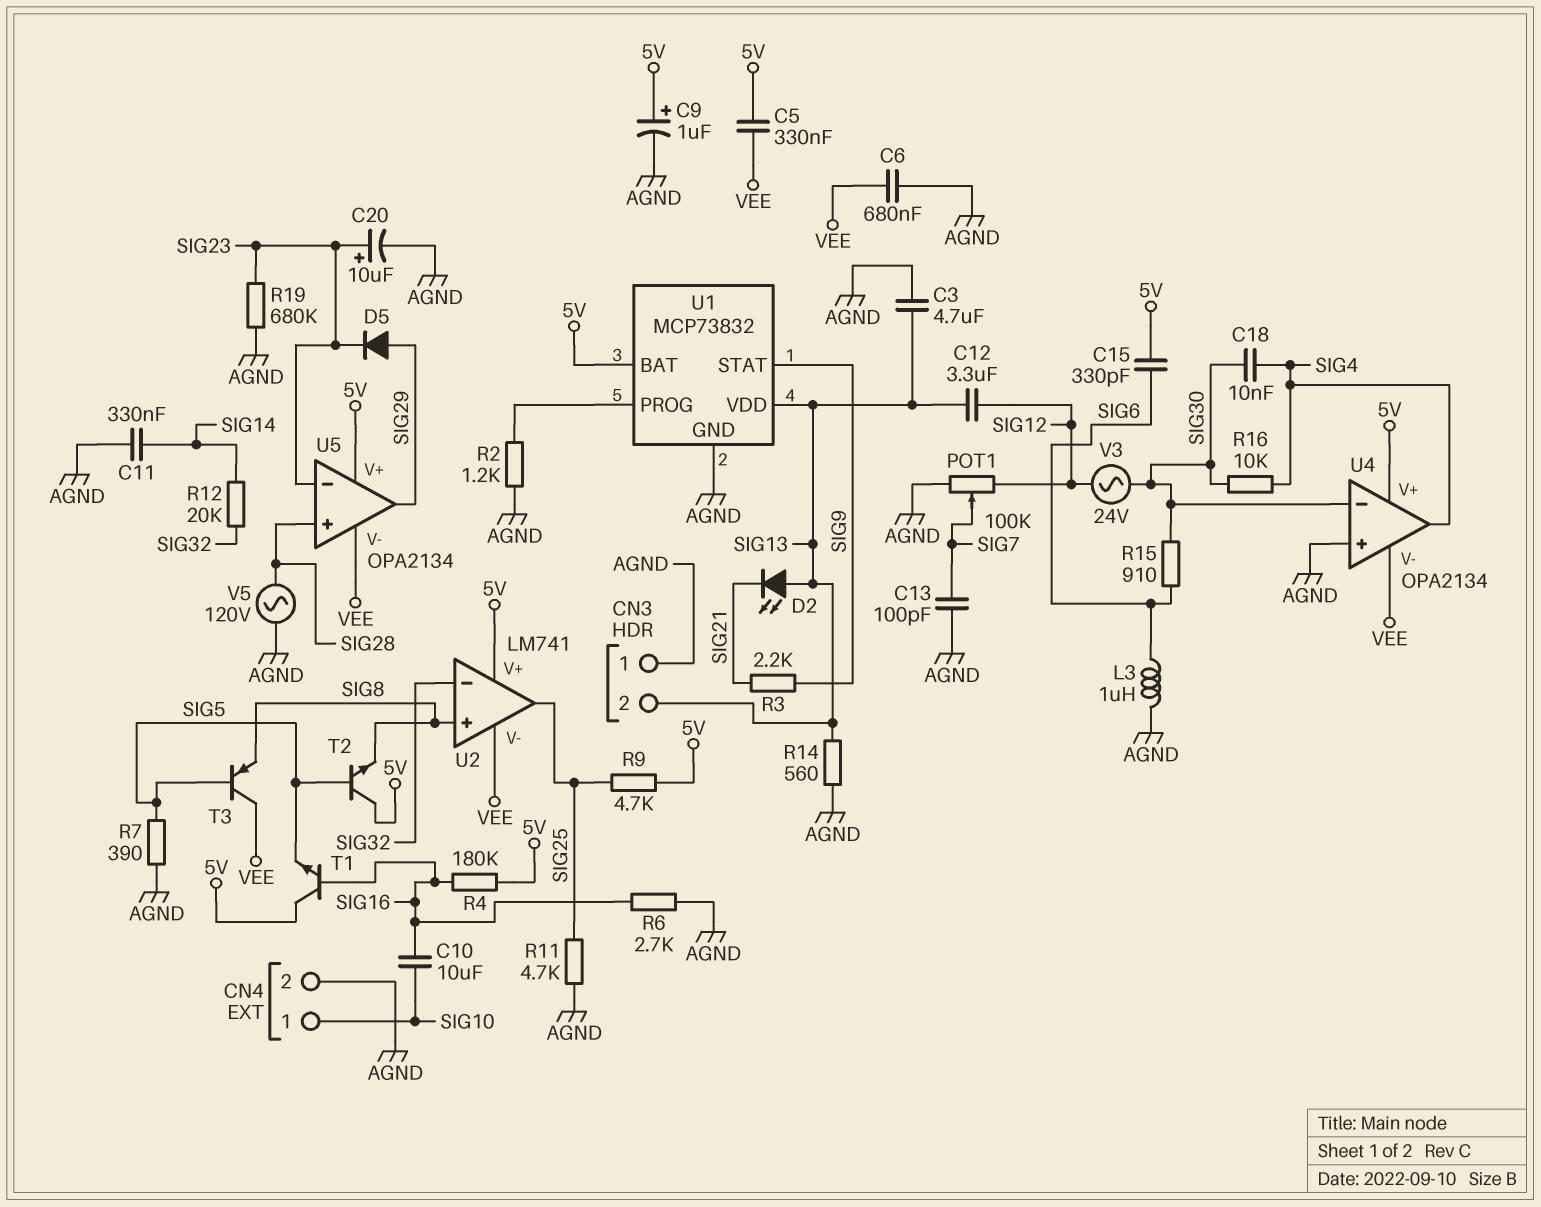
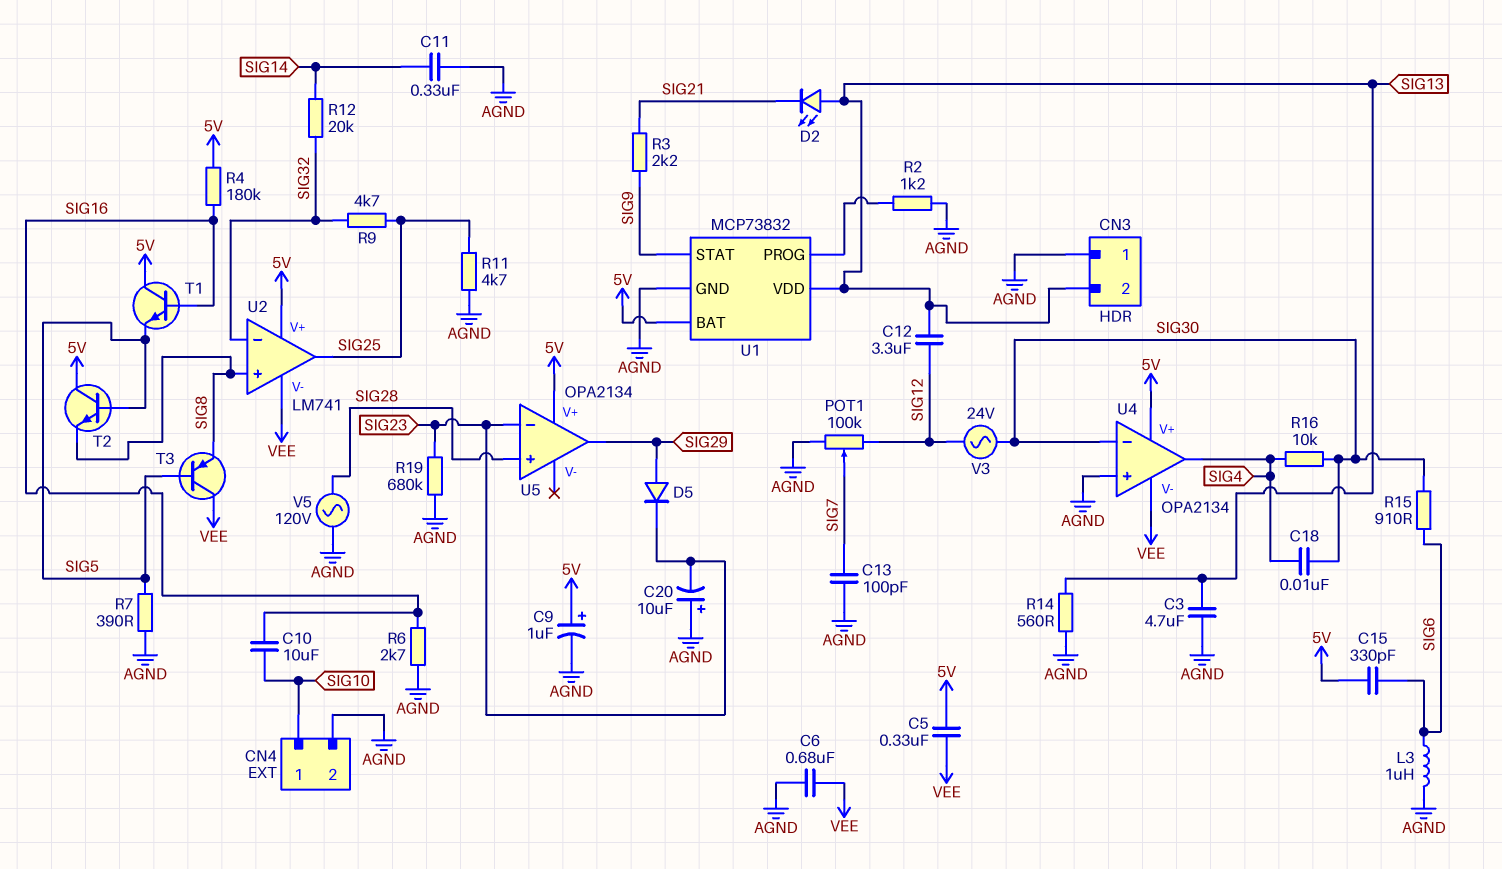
C20: 10uF (plus SIG23, minus AGND) -> 10uF (plus AGND, minus SIG23)
R9: 4.7k (5V, SIG25) -> 4.7k (SIG25, SIG32)
U5 pin V-: VEE -> none

